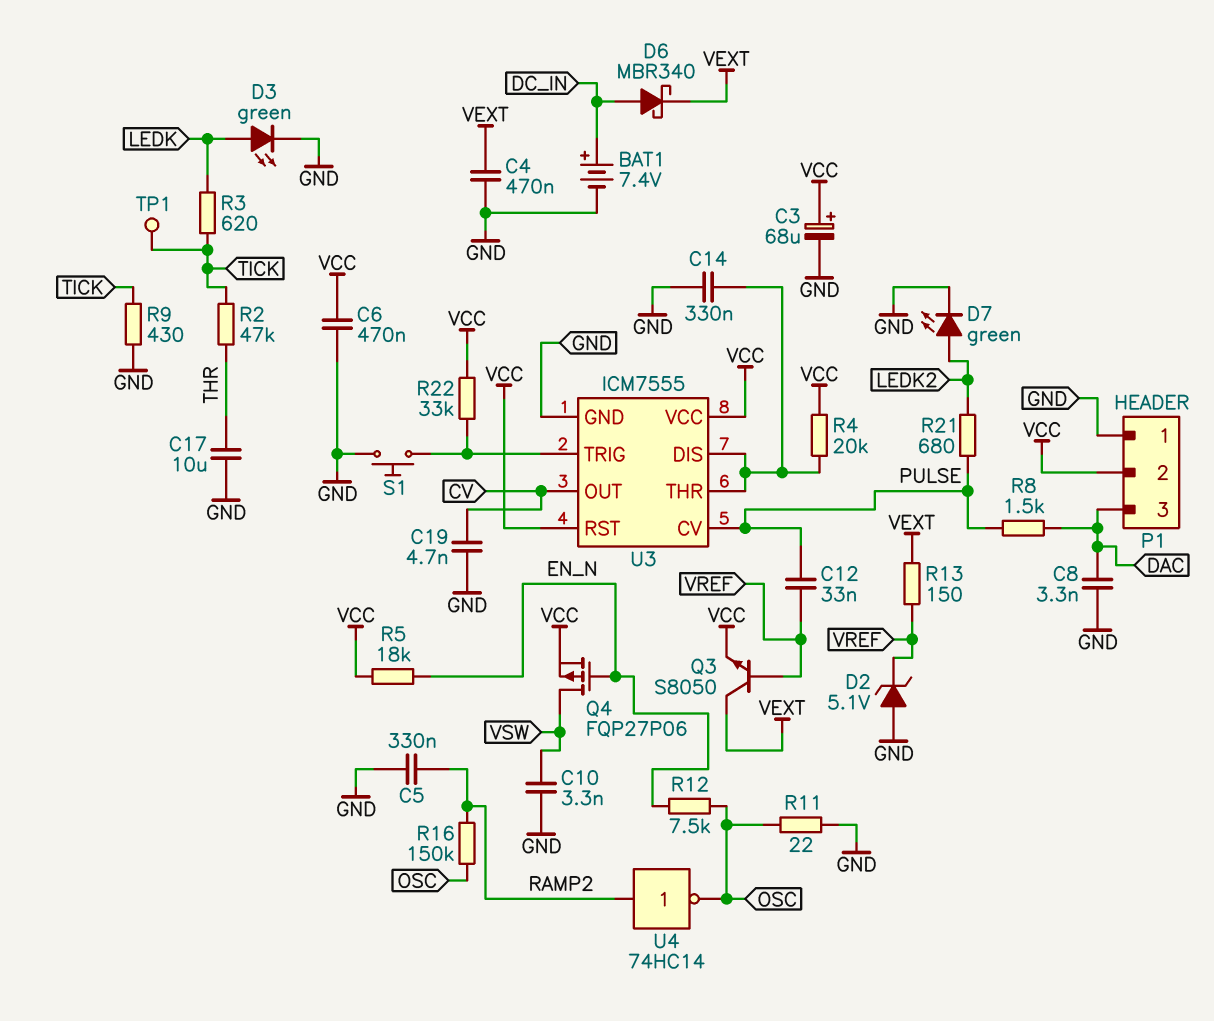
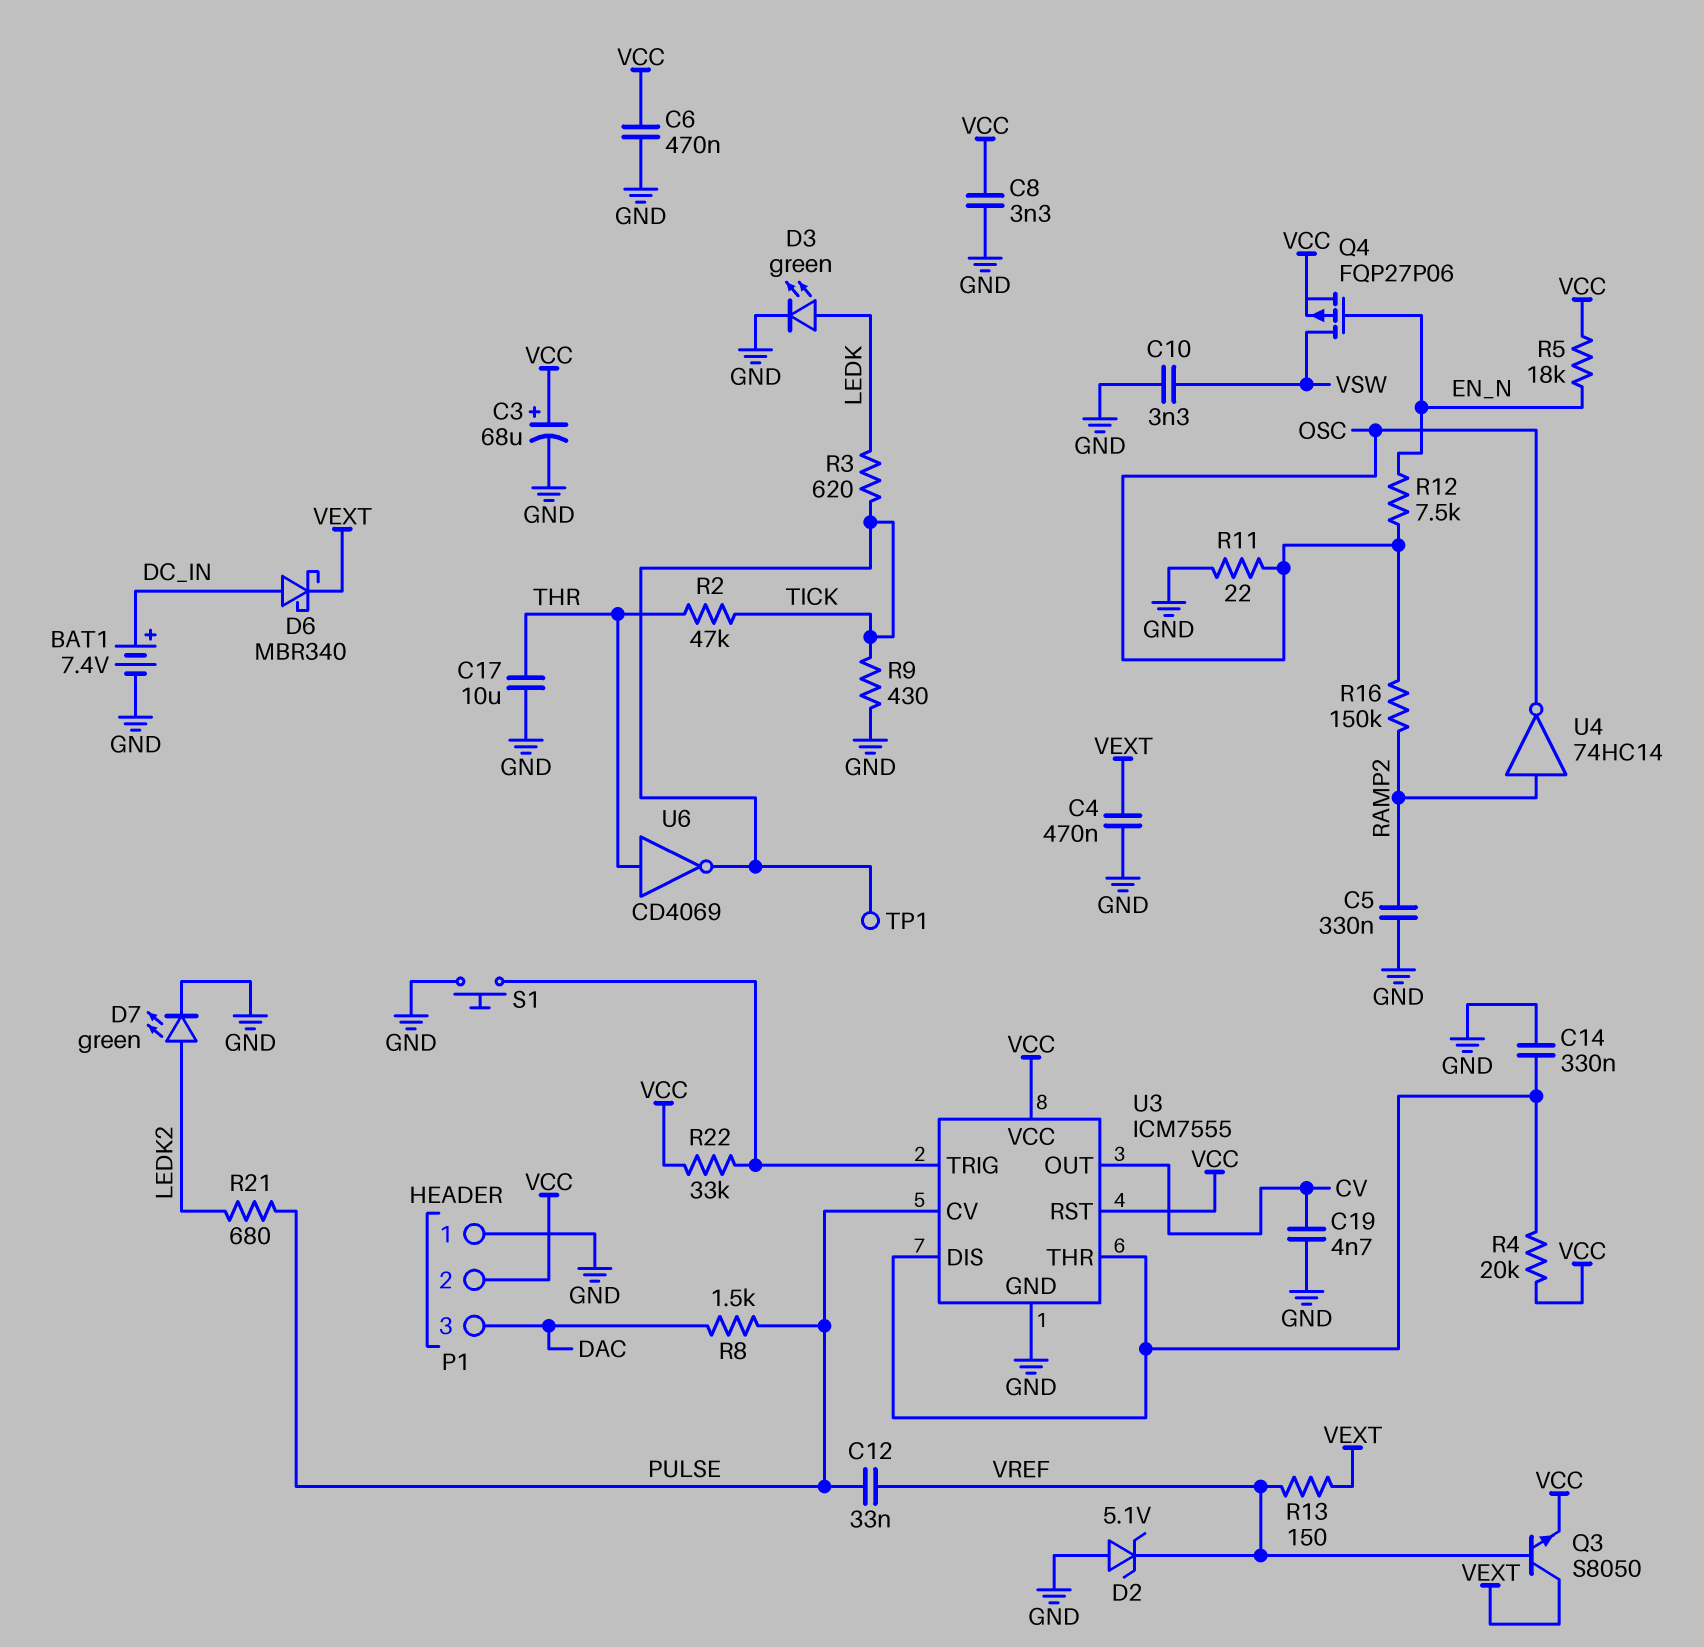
C8: 3.3nF (DAC, GND) -> 3.3nF (GND, VCC)
U6: none -> NOT CD4069 (in THR, out TICK)

